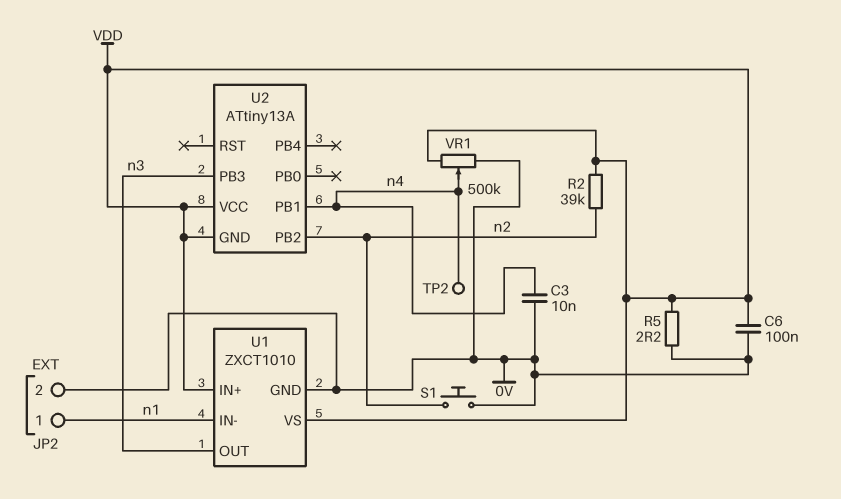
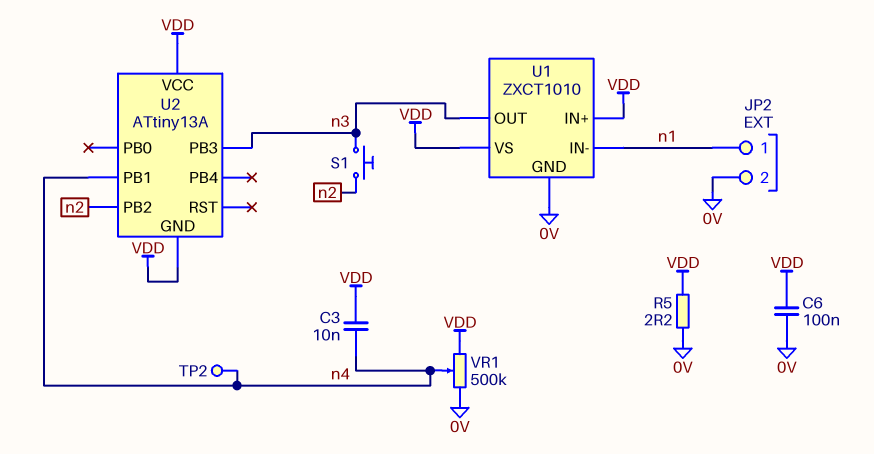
C3: 10nF (0V, n4) -> 10nF (VDD, n4)
R2: 39k (VDD, n2) -> none
S1: button (0V, n2) -> button (n2, n3)

